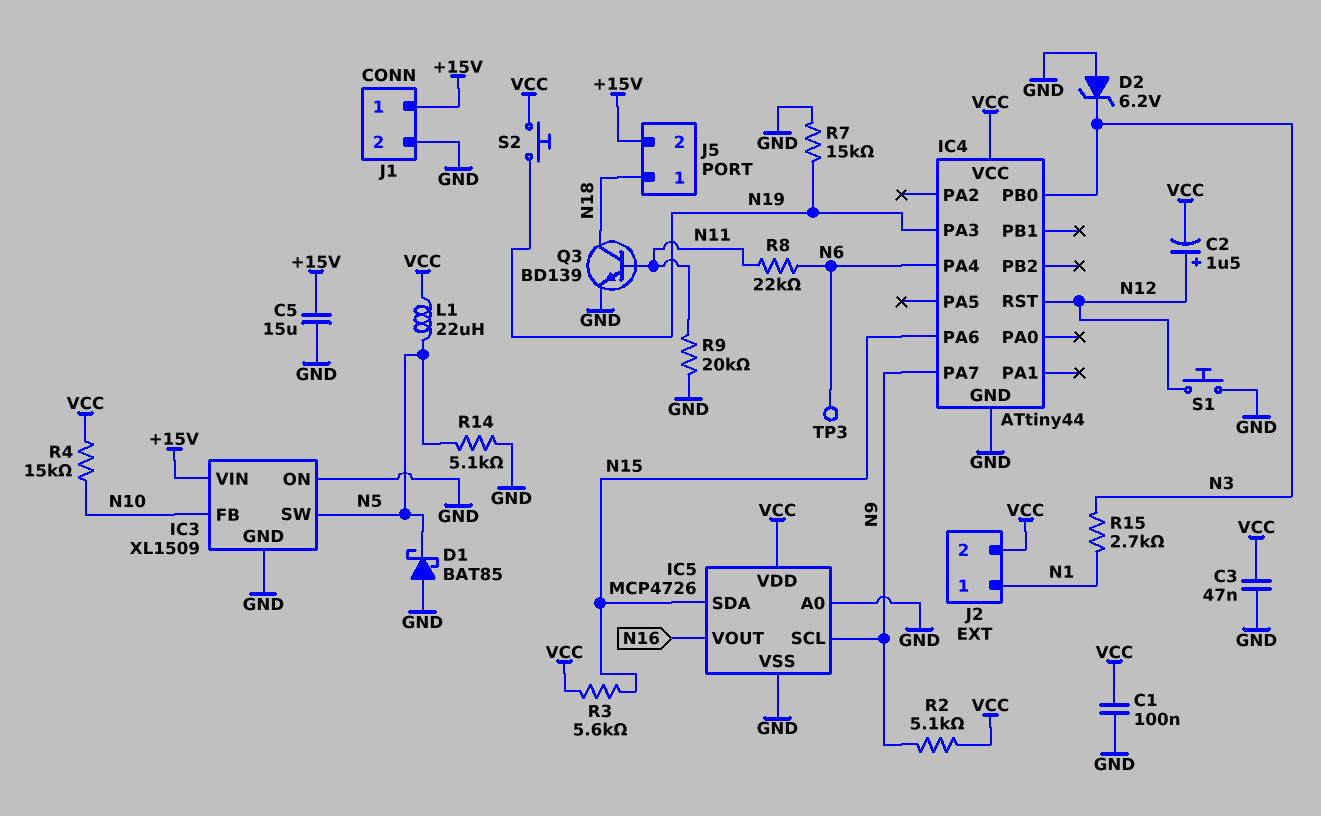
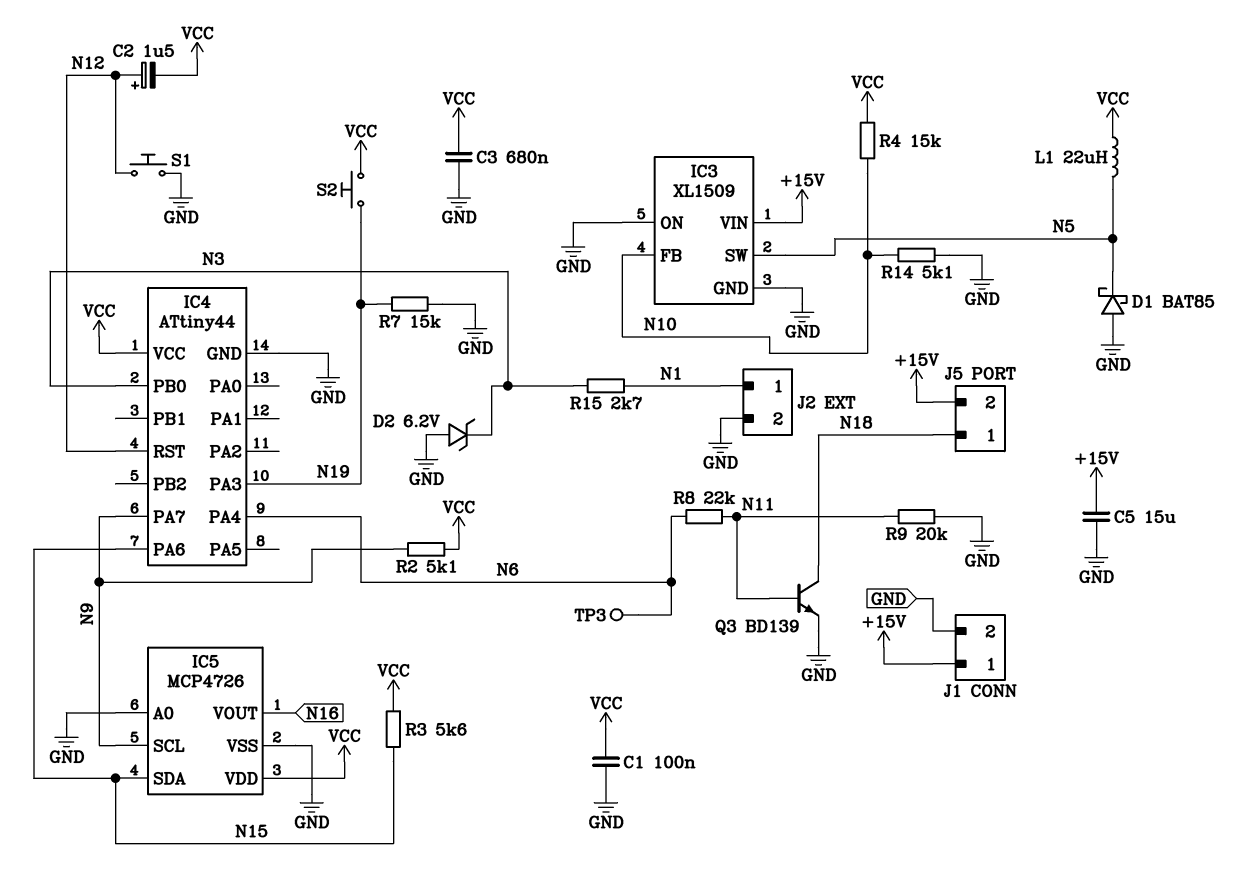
C3: 47nF (GND, VCC) -> 680nF (GND, VCC)
J2 pin 2: VCC -> GND
R14: 5.1k (GND, N5) -> 5.1k (GND, N10)

